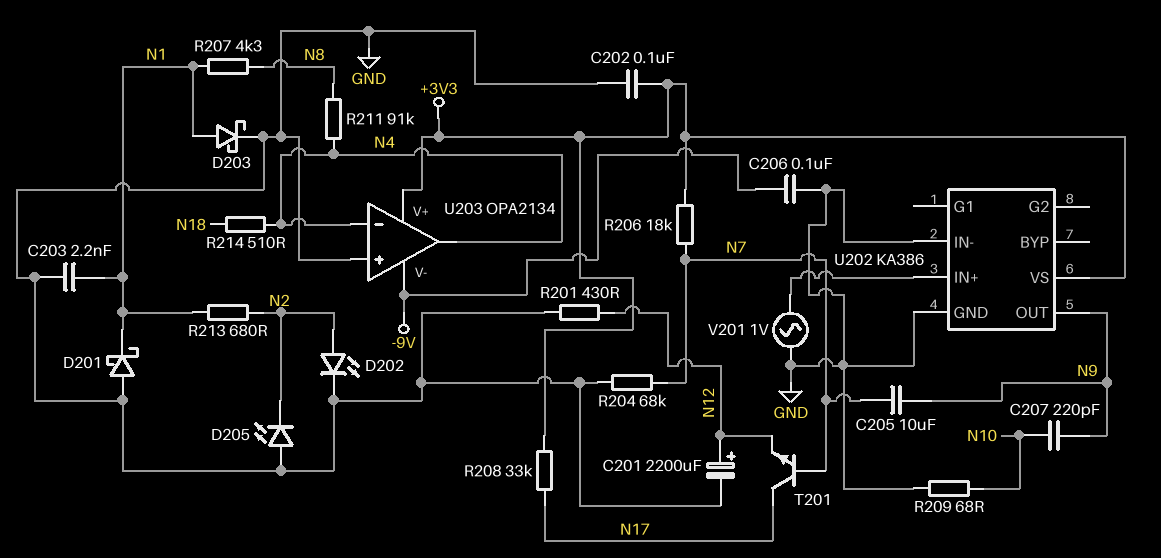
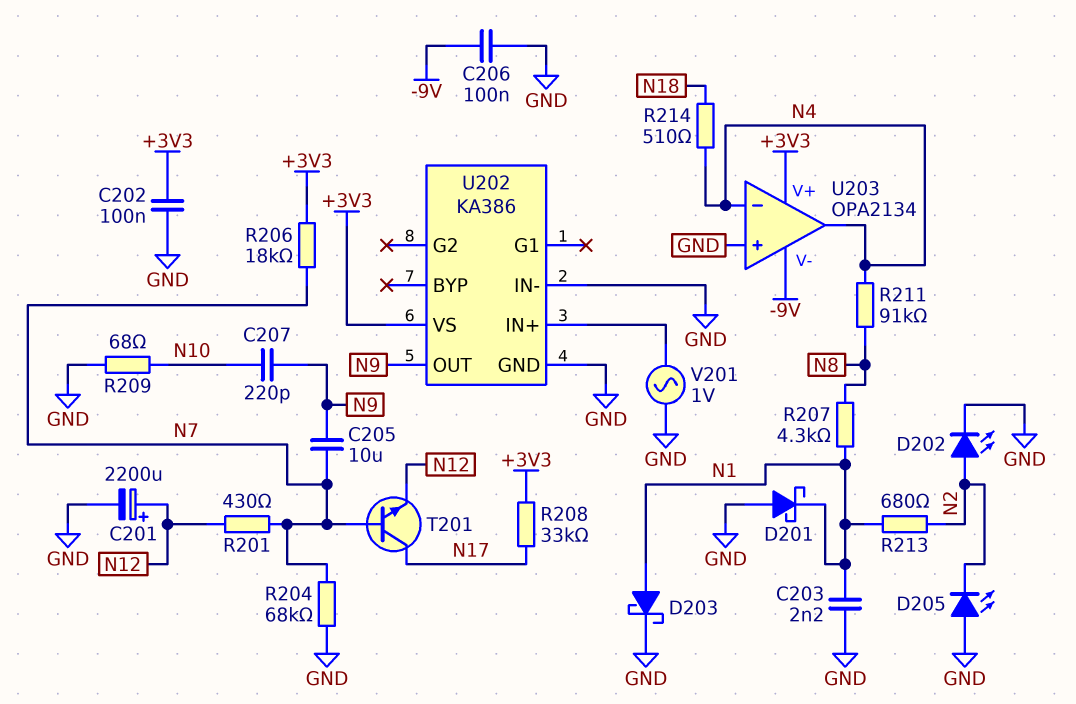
R201: 430 (GND, N12) -> 430 (N7, N12)

